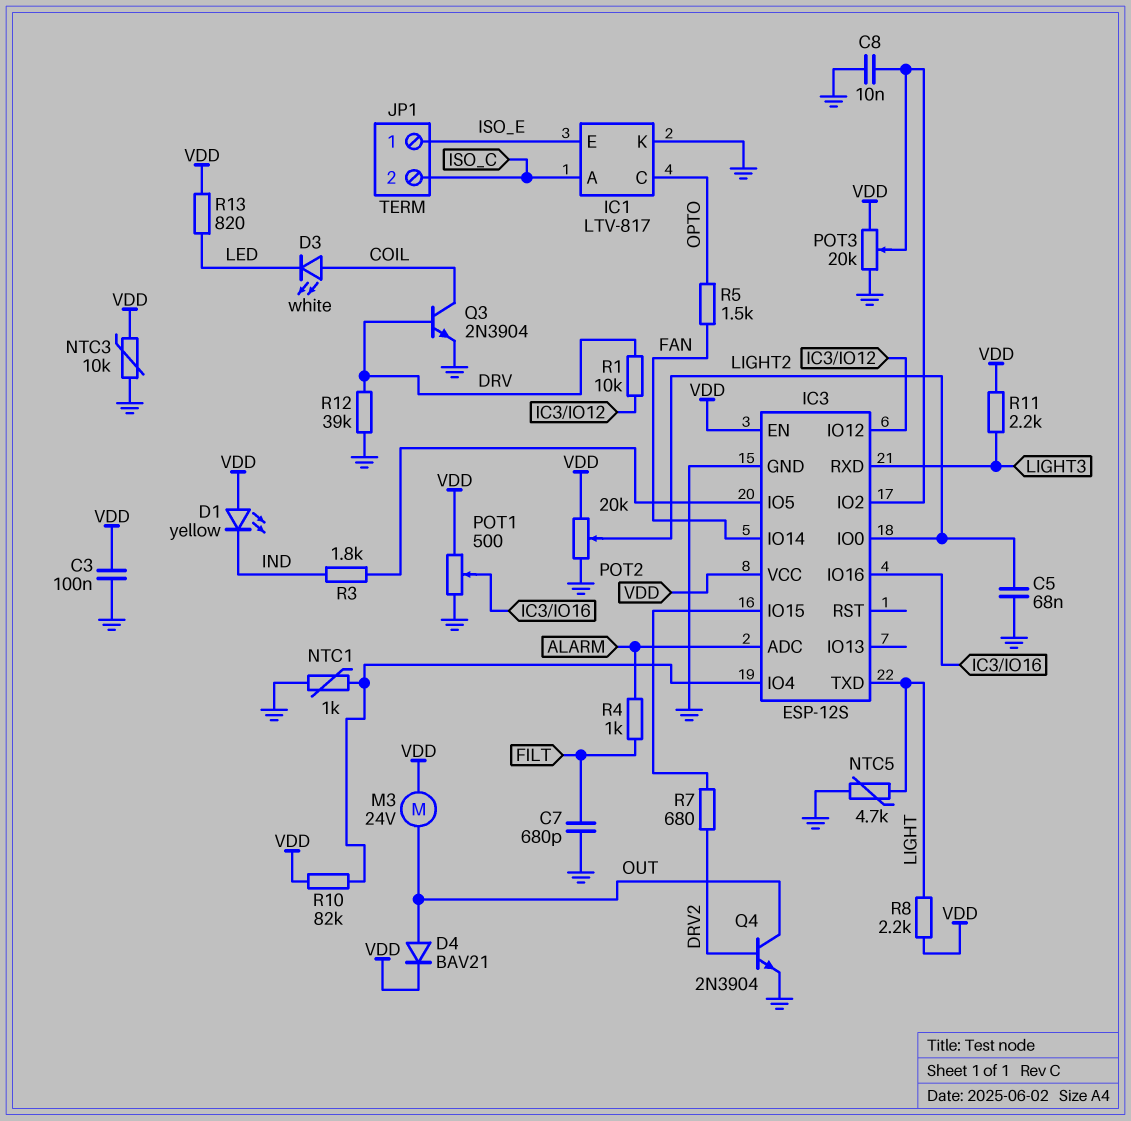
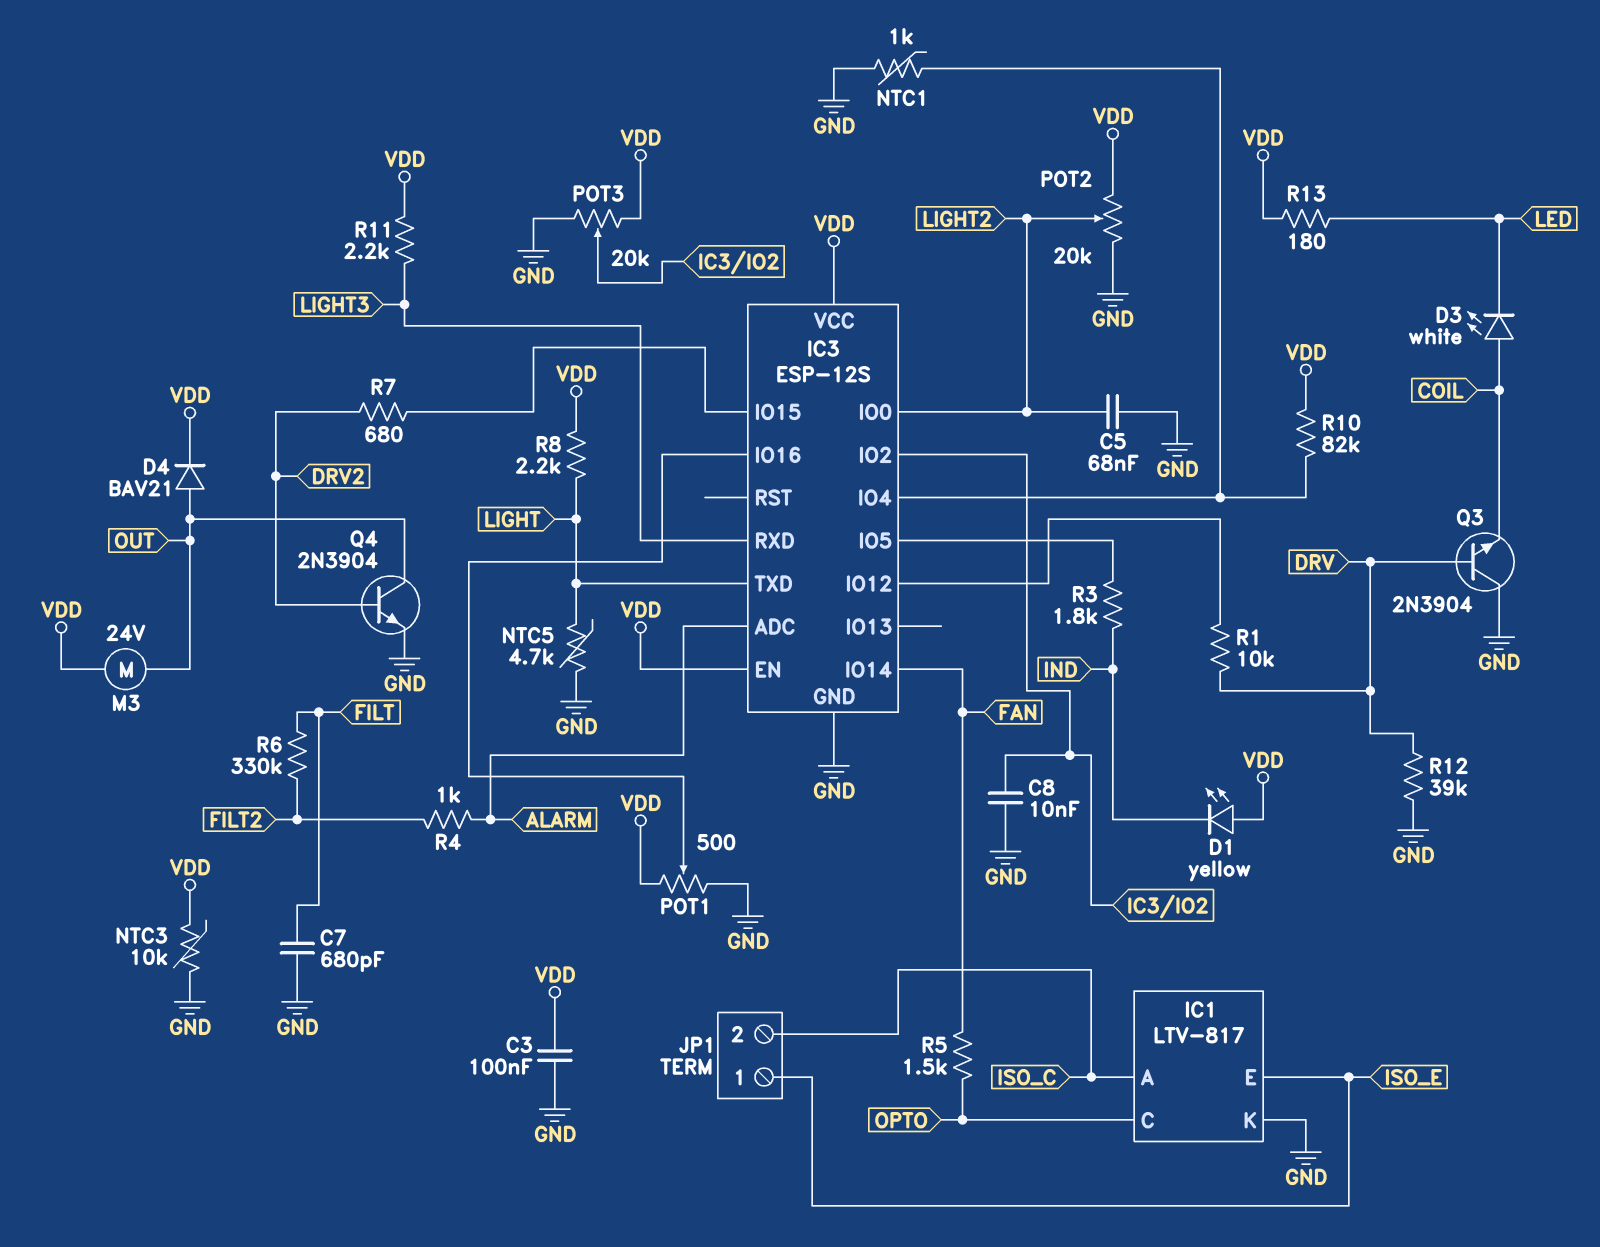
Q3: NPN 2N3904 (B DRV, C COIL, E GND) -> NPN 2N3904 (B DRV, C GND, E COIL)
R4: 1k (ALARM, FILT) -> 1k (ALARM, FILT2)
R6: none -> 330k (FILT, FILT2)
R13: 820 (LED, VDD) -> 180 (LED, VDD)

